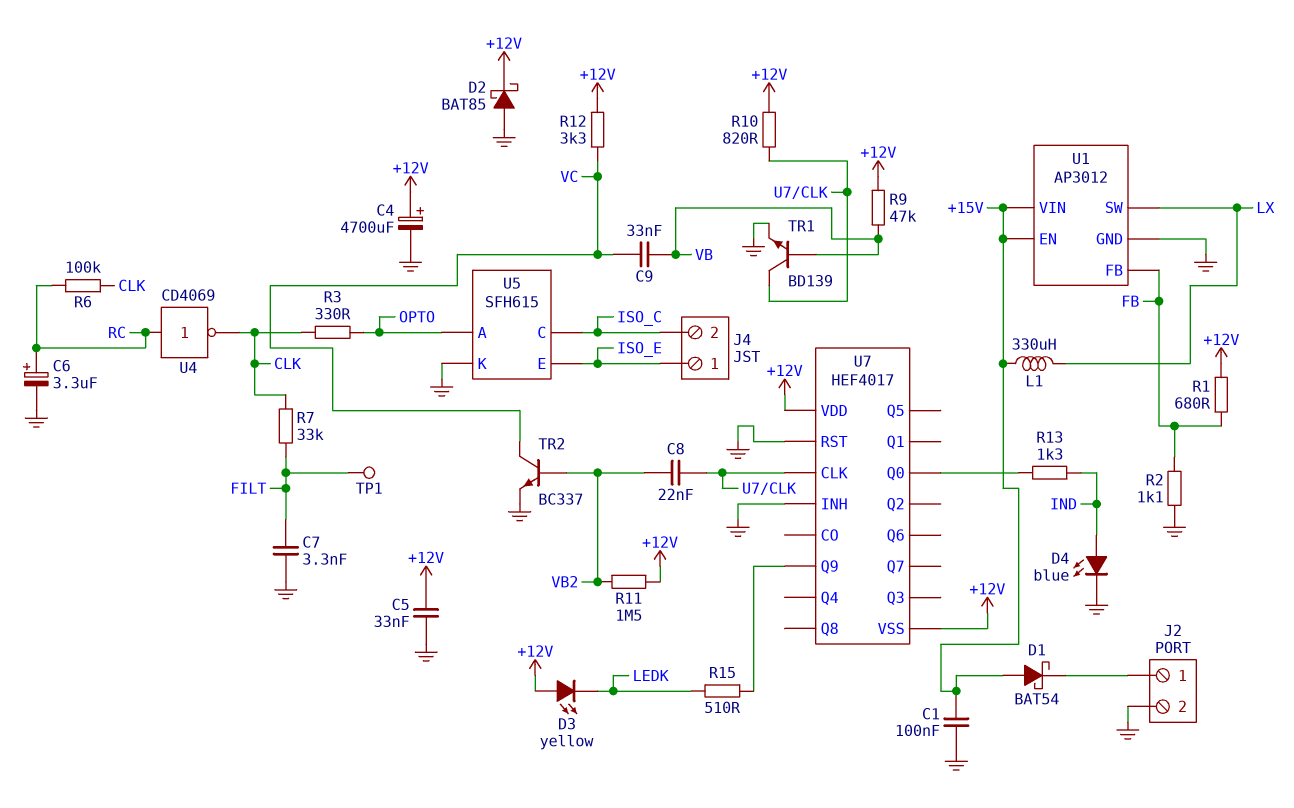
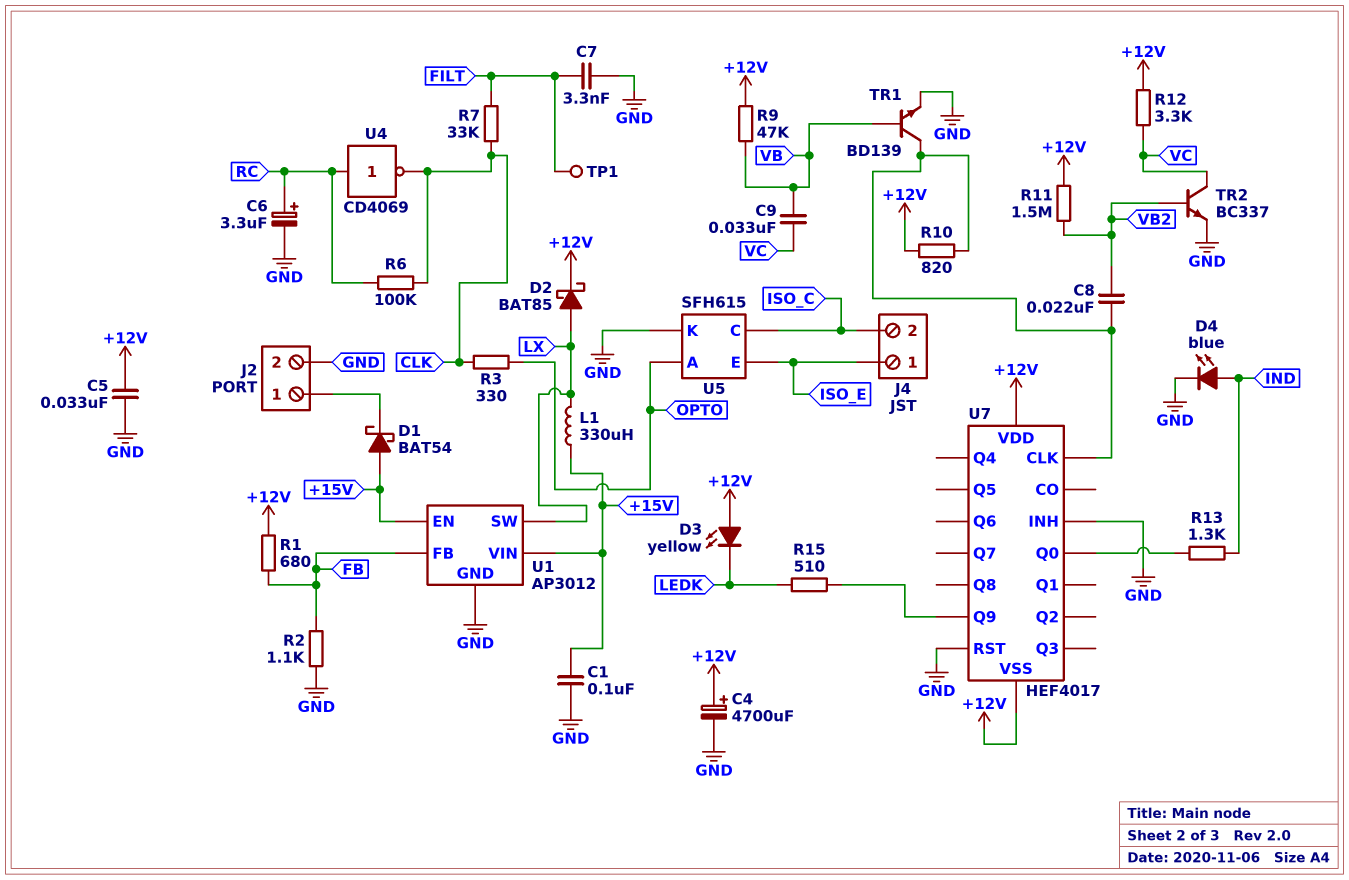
D2: schottky BAT85 (A GND, K +12V) -> schottky BAT85 (A LX, K +12V)

